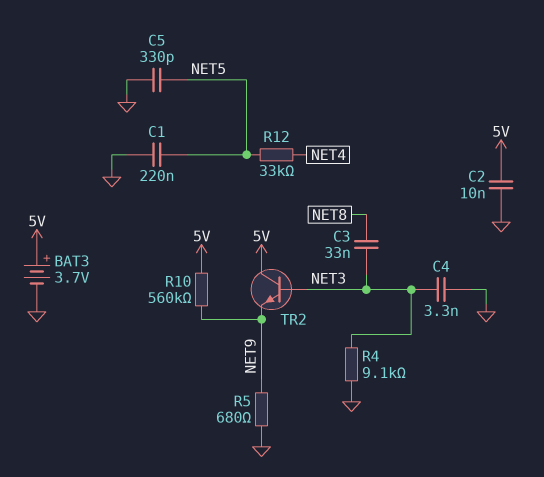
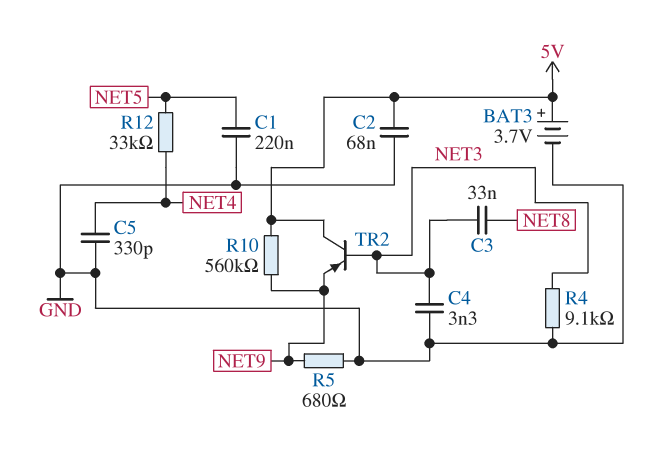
C2: 10nF (5V, GND) -> 68nF (5V, GND)
C5: 330pF (GND, NET5) -> 330pF (GND, NET4)
TR2: NPN (B NET3, C 5V, E NET9) -> PNP (B NET3, C 5V, E NET9)

